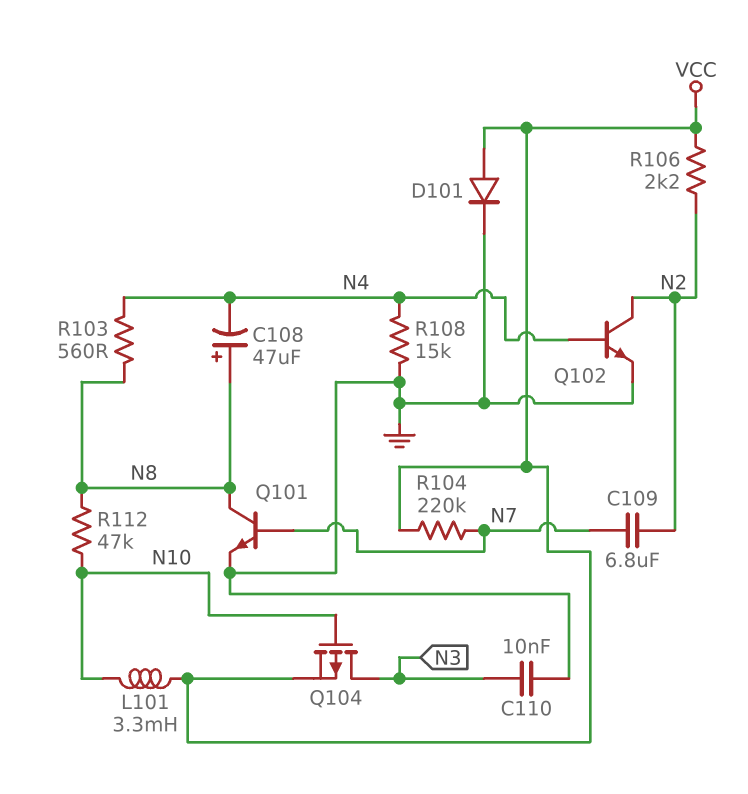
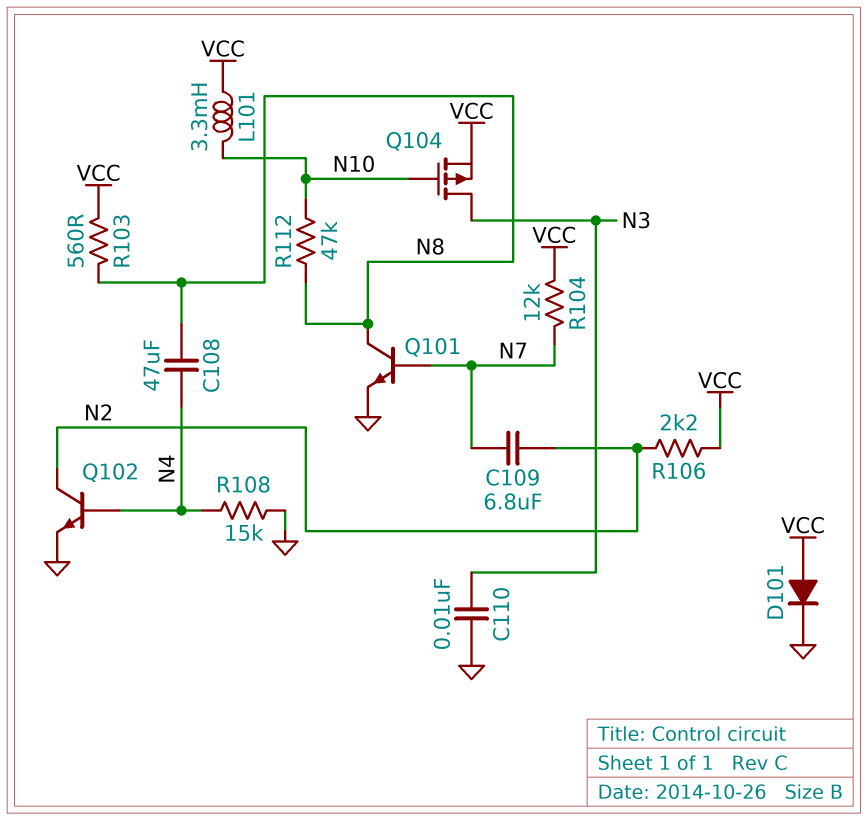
C108: 47uF (plus N8, minus N4) -> 47uF (N4, N8)
R103: 560 (N4, N8) -> 560 (N8, VCC)
R104: 220k (N7, VCC) -> 12k (N7, VCC)

